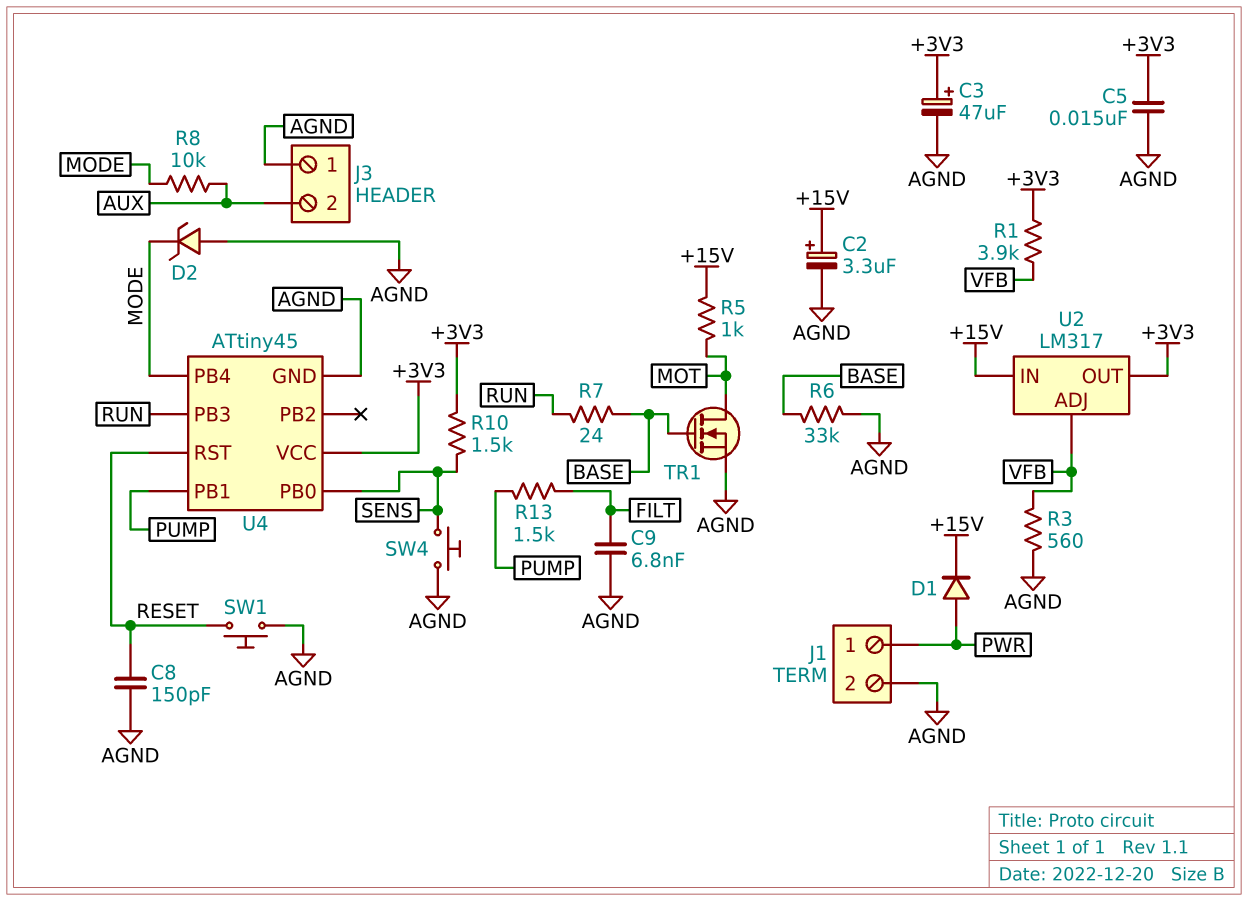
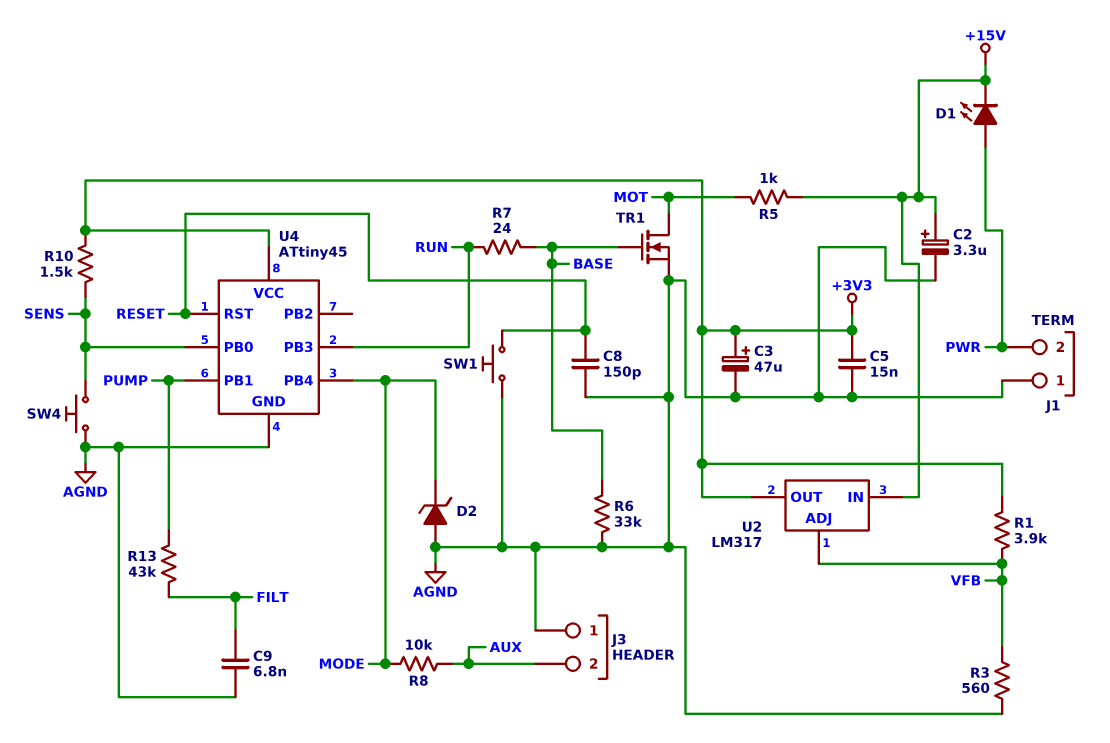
D1: diode (A PWR, K +15V) -> LED (A PWR, K +15V)
J1 pin 1: PWR -> AGND
J1 pin 2: AGND -> PWR
R13: 1.5k (FILT, PUMP) -> 43k (FILT, PUMP)

